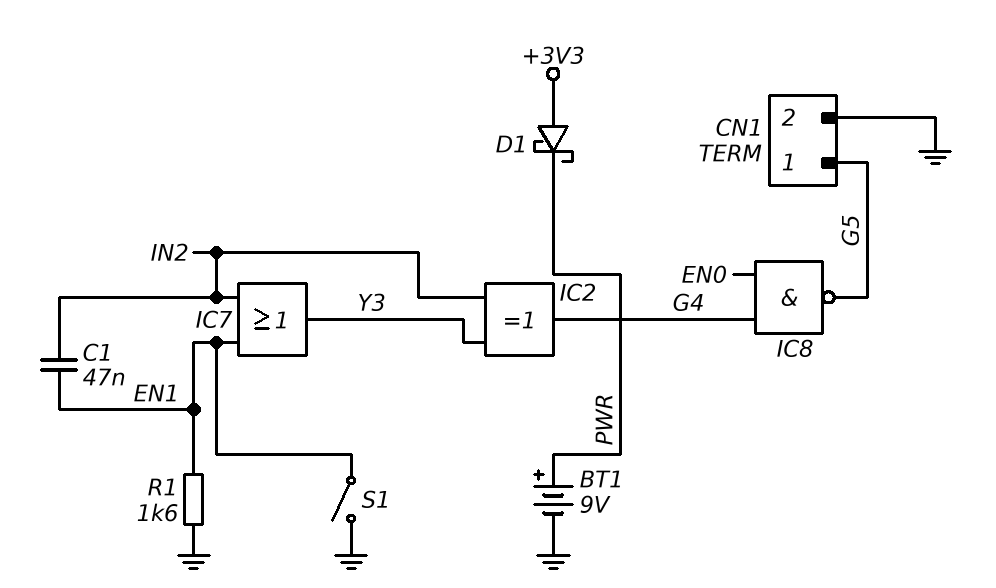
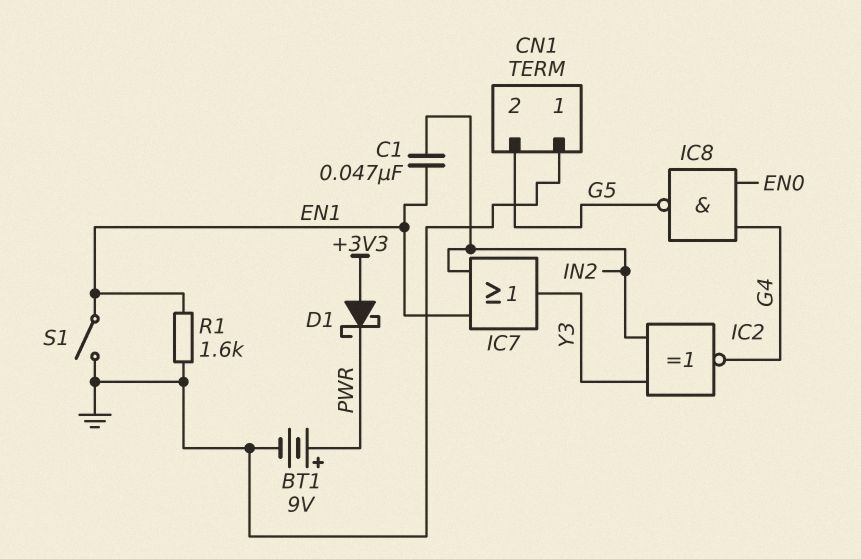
CN1 pin 1: G5 -> GND
CN1 pin 2: GND -> G5
IC2: XOR (in IN2, in Y3, out G4) -> XNOR (in IN2, in Y3, out G4)

